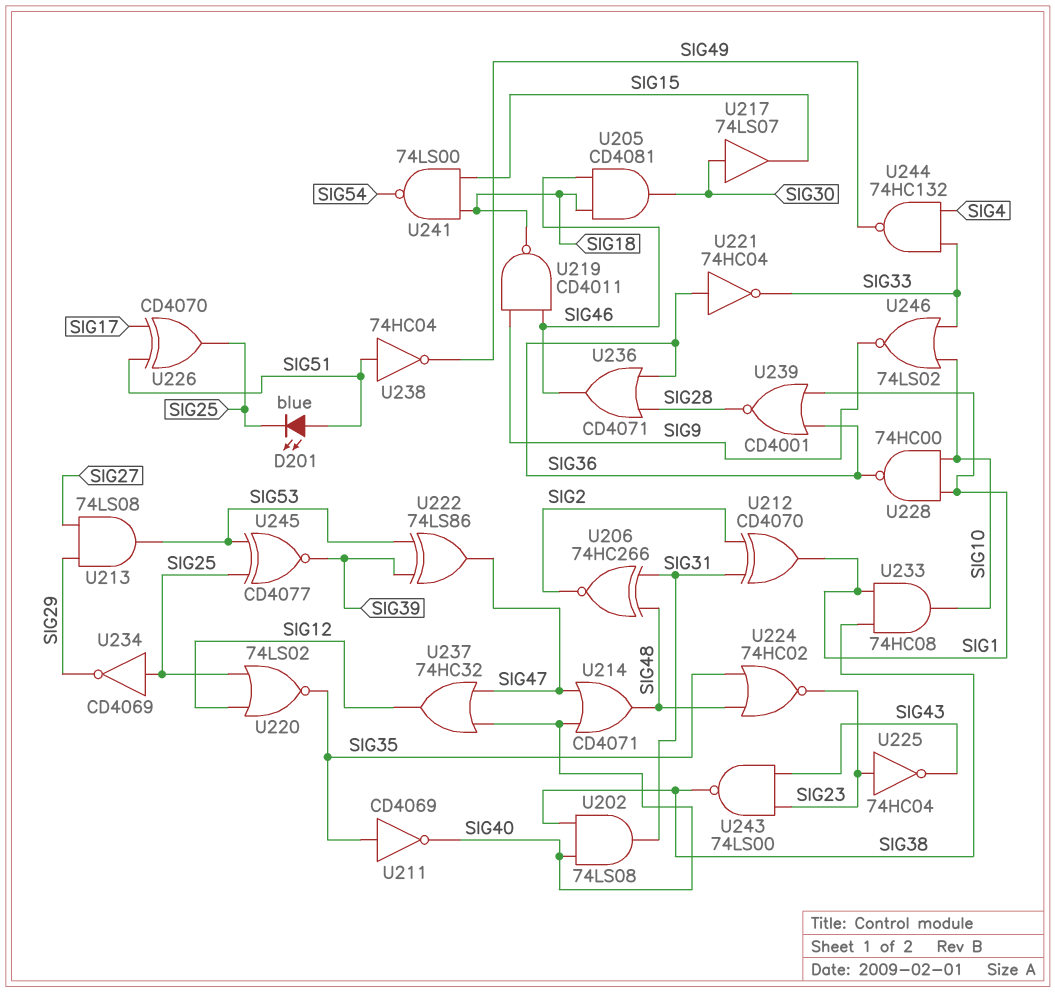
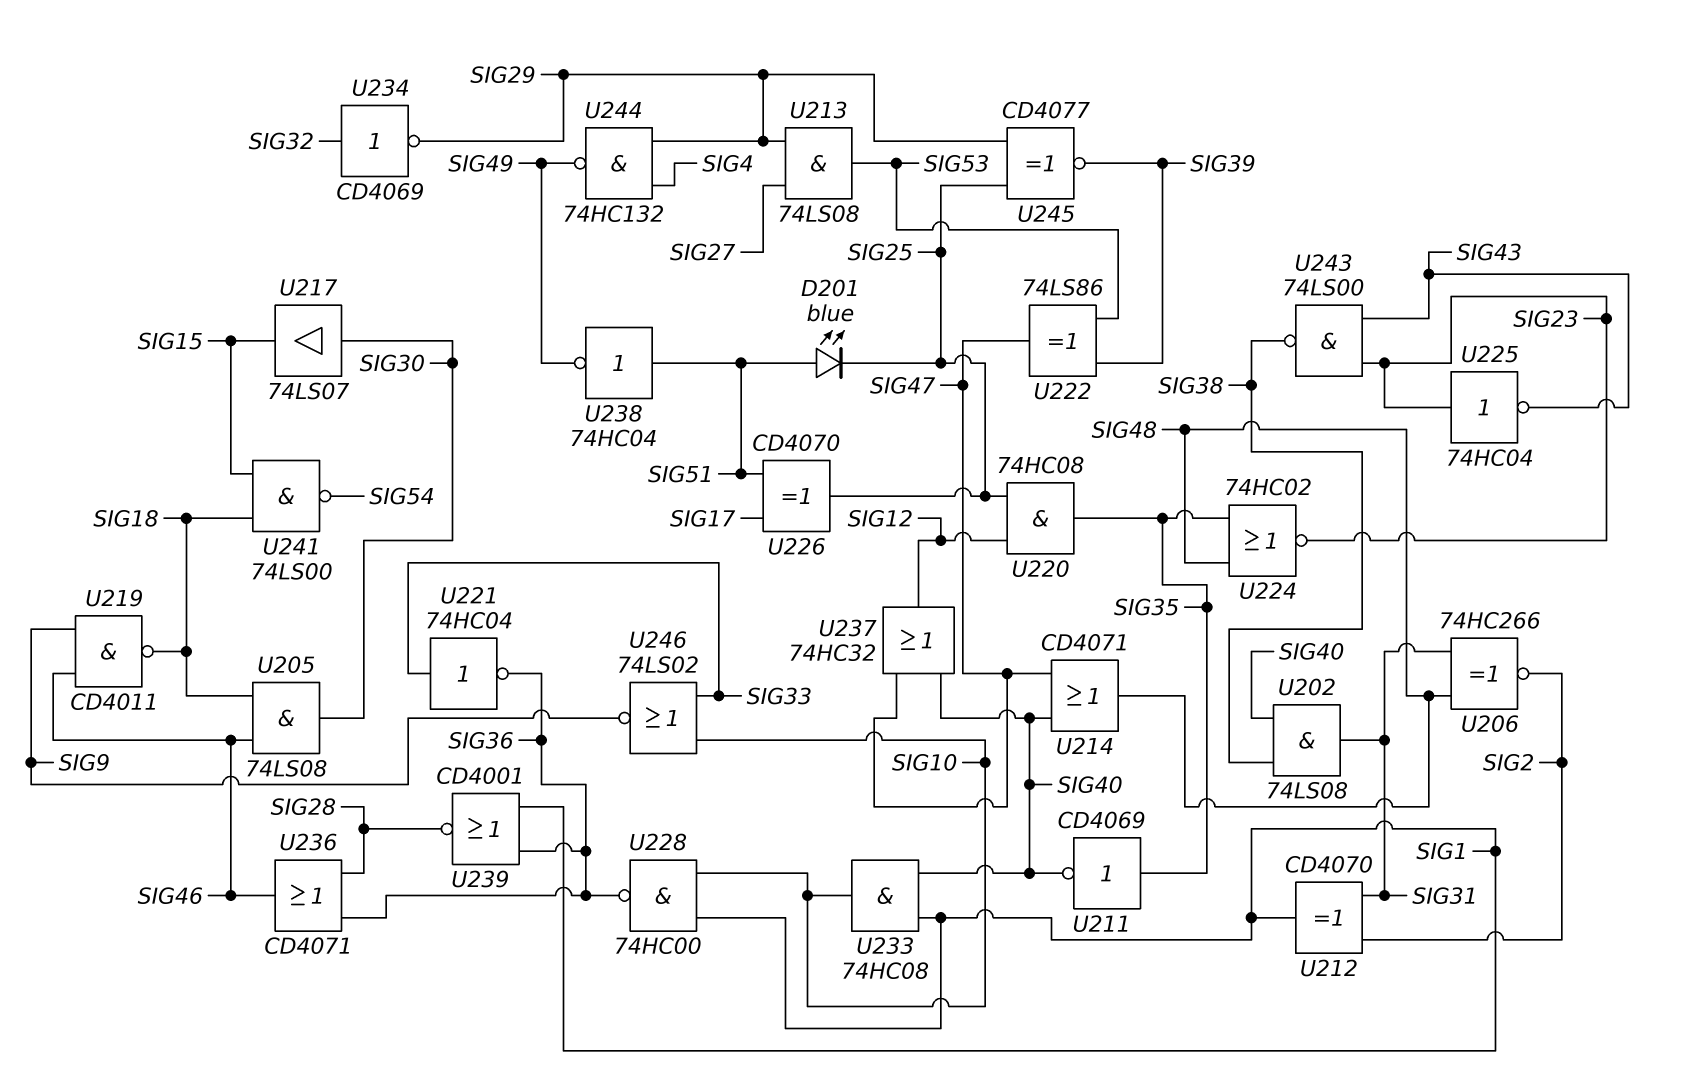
U205: AND CD4081 (in SIG18, in SIG46, out SIG30) -> AND 74LS08 (in SIG18, in SIG46, out SIG30)
U220: NOR 74LS02 (in SIG12, in SIG25, out SIG35) -> AND 74HC08 (in SIG12, in SIG25, out SIG35)
U221: NOT 74HC04 (in SIG36, out SIG33) -> NOT 74HC04 (in SIG33, out SIG36)
U233: AND 74HC08 (in SIG1, in SIG38, out SIG10) -> AND 74HC08 (in SIG1, in SIG40, out SIG10)
U234: NOT CD4069 (in SIG25, out SIG29) -> NOT CD4069 (in SIG32, out SIG29)
U244: NAND 74HC132 (in SIG4, in SIG33, out SIG49) -> NAND 74HC132 (in SIG4, in SIG29, out SIG49)
U245: XNOR CD4077 (in SIG25, in SIG53, out SIG39) -> XNOR CD4077 (in SIG25, in SIG29, out SIG39)

